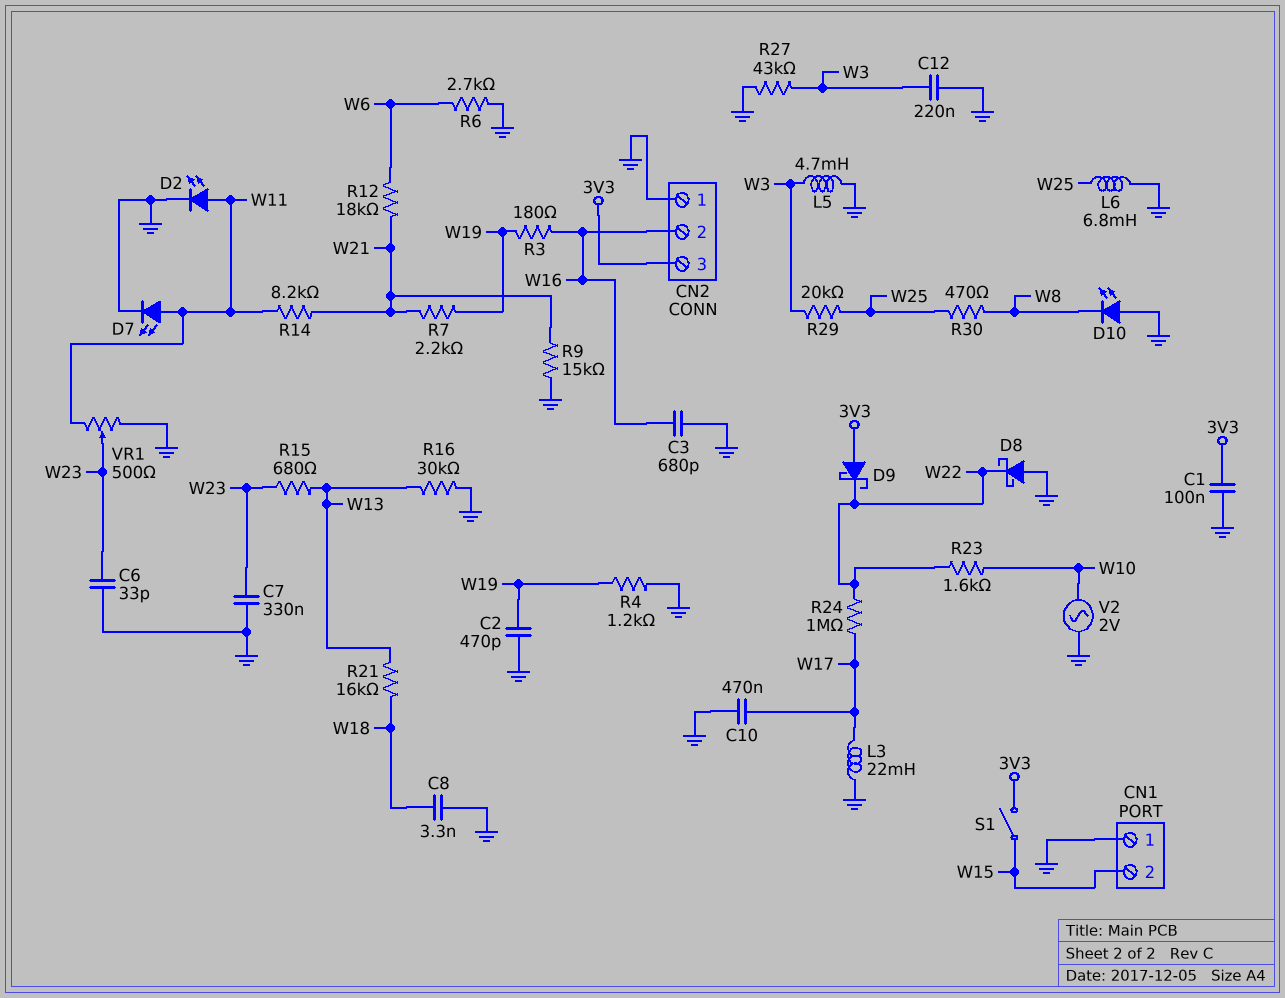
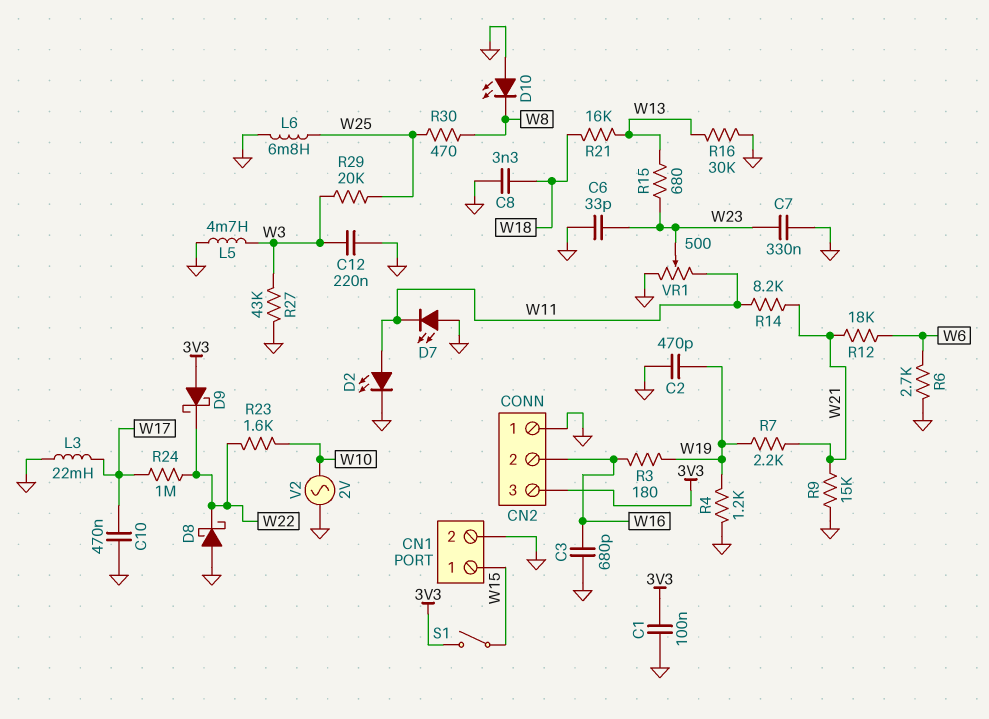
CN1 pin 1: GND -> W15
CN1 pin 2: W15 -> GND
D7: LED (A W11, K GND) -> LED (A GND, K W11)

